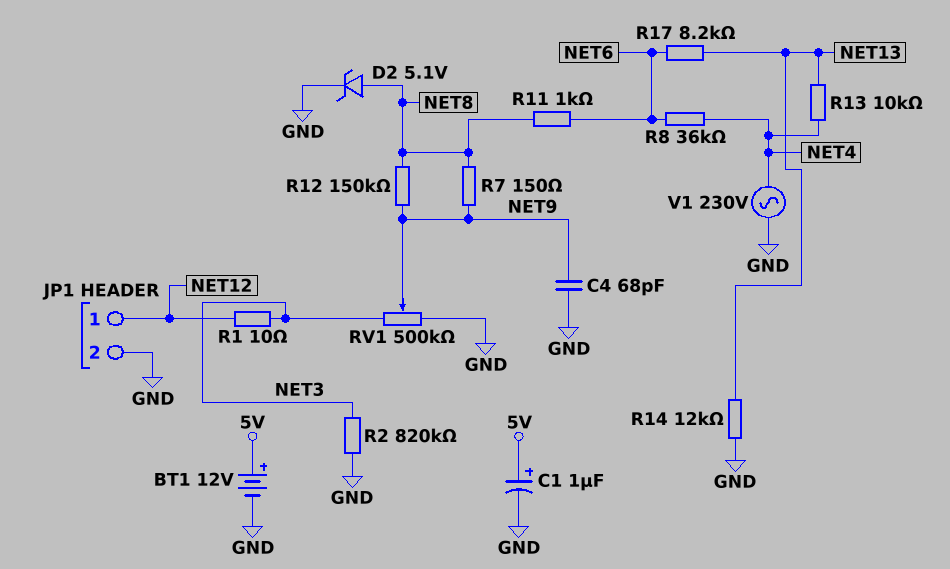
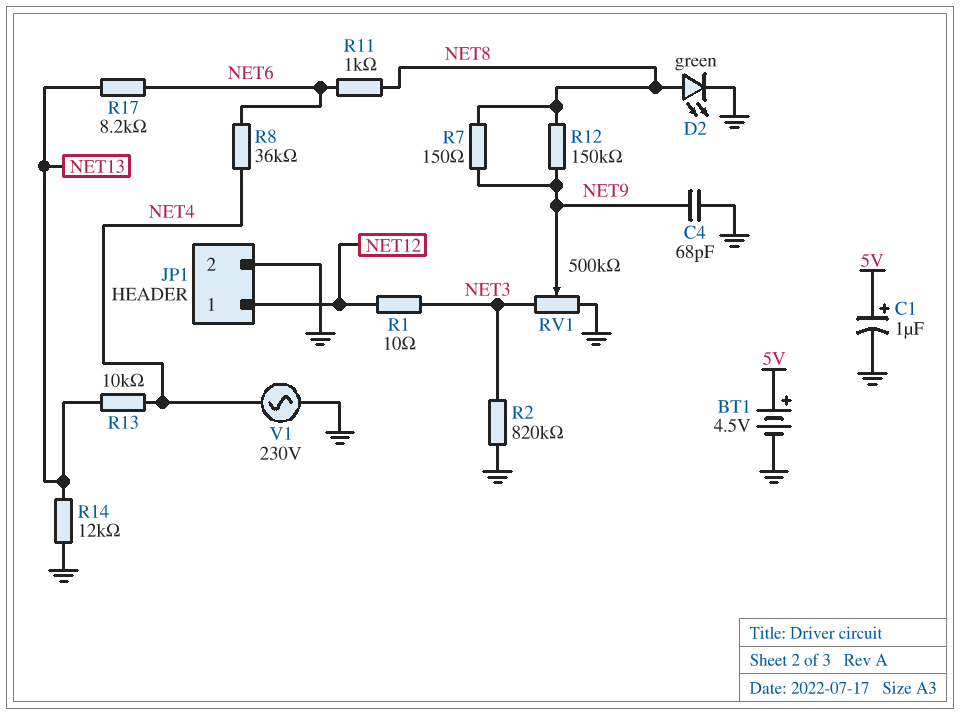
BT1: 12V (plus 5V, minus GND) -> 4.5V (plus 5V, minus GND)
D2: zener 5.1V (A NET8, K GND) -> LED green (A NET8, K GND)

